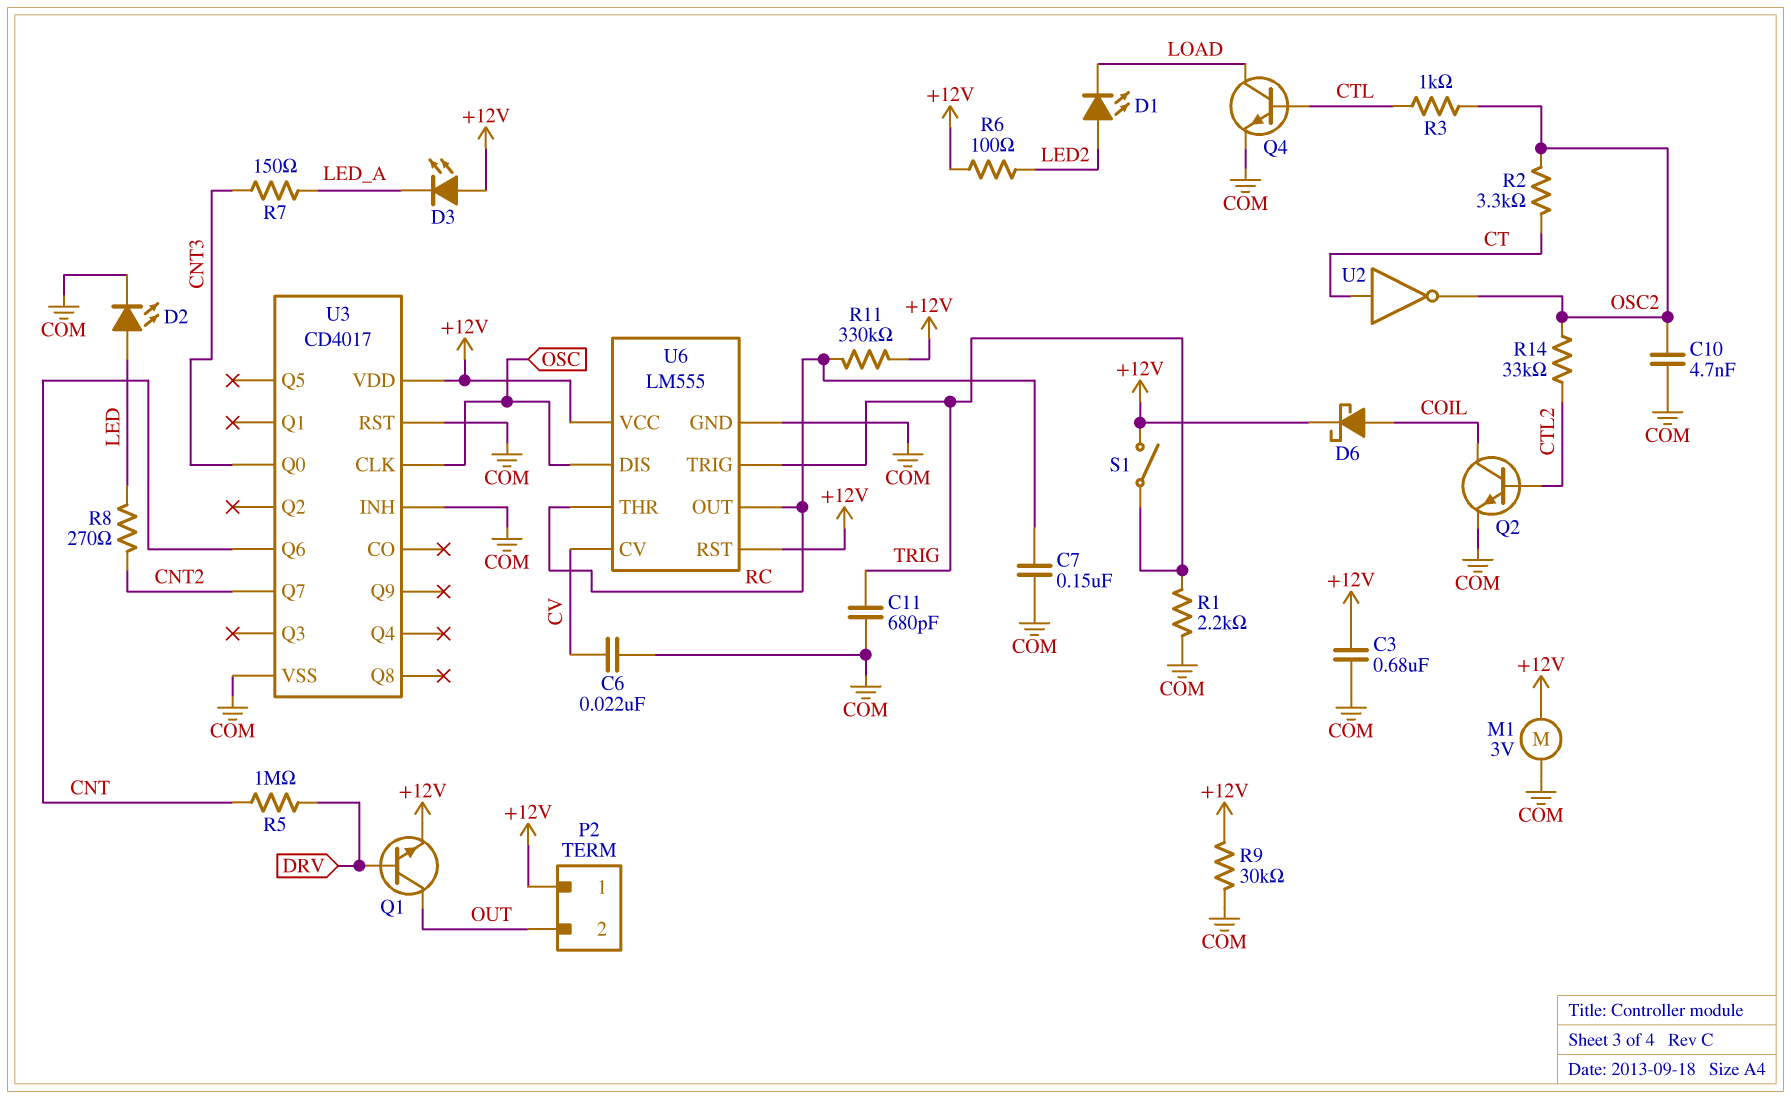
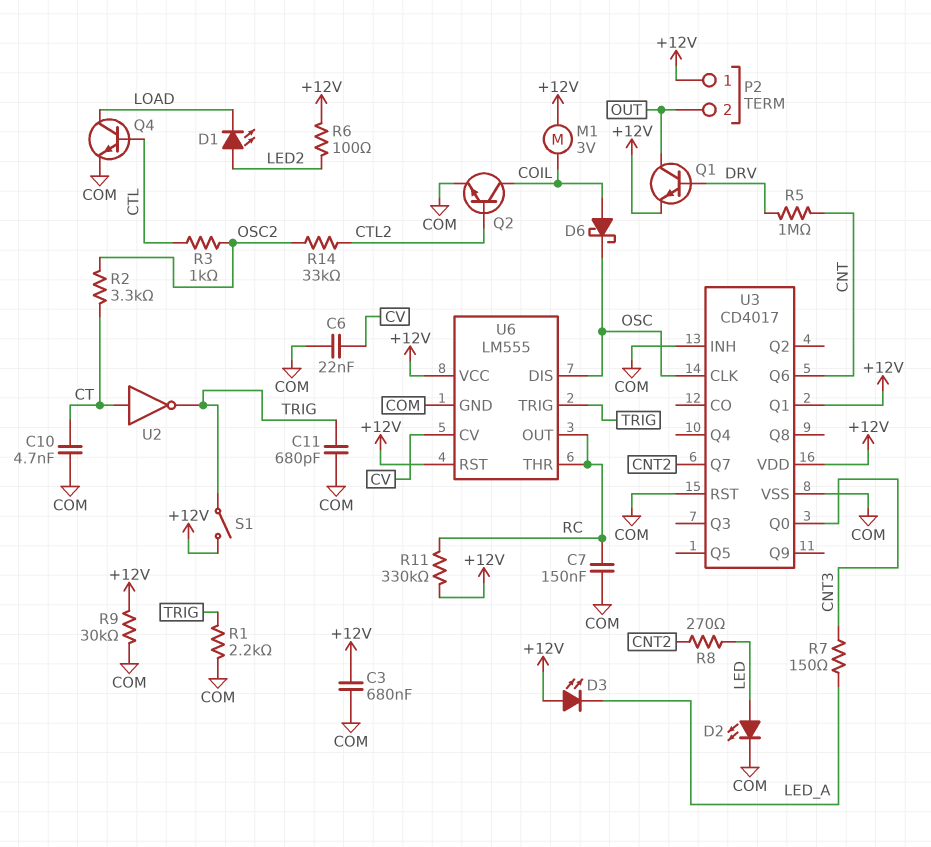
C10: 4.7nF (COM, OSC2) -> 4.7nF (COM, CT)
D6: schottky (A COIL, K +12V) -> schottky (A COIL, K OSC)
M1: motor 3V (+12V, COM) -> motor 3V (+12V, COIL)
U2: NOT (in CT, out OSC2) -> NOT (in CT, out TRIG)
U3 pin Q1: none -> +12V

